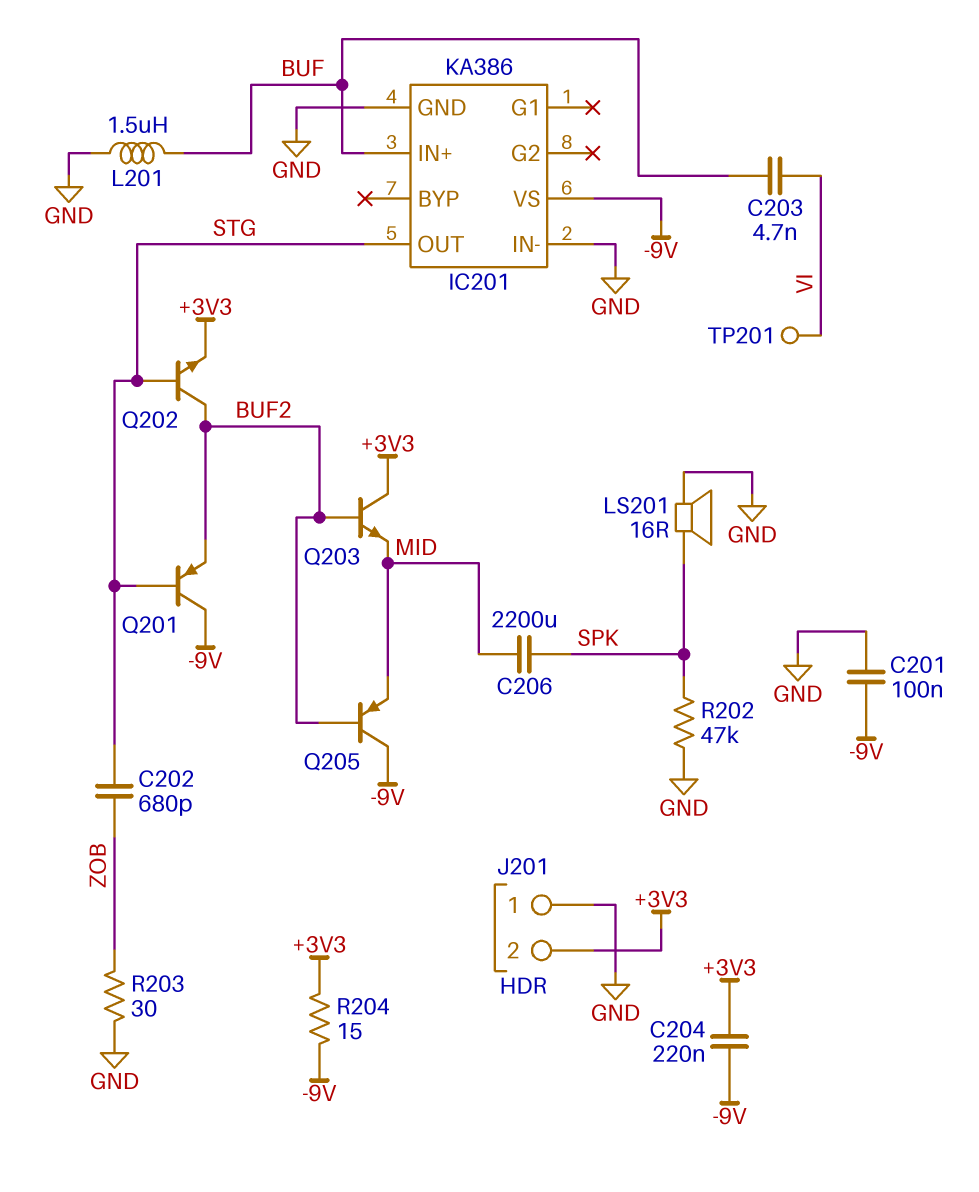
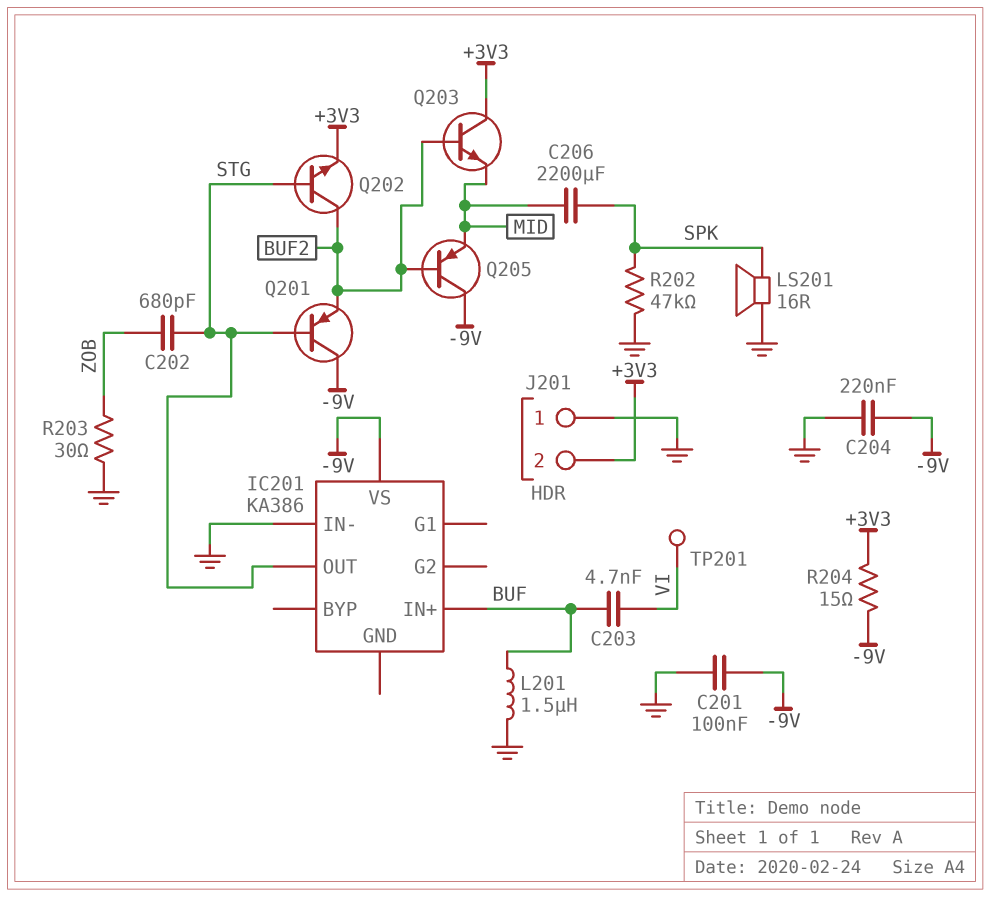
C204: 220nF (+3V3, -9V) -> 220nF (-9V, GND)
IC201 pin GND: GND -> none

